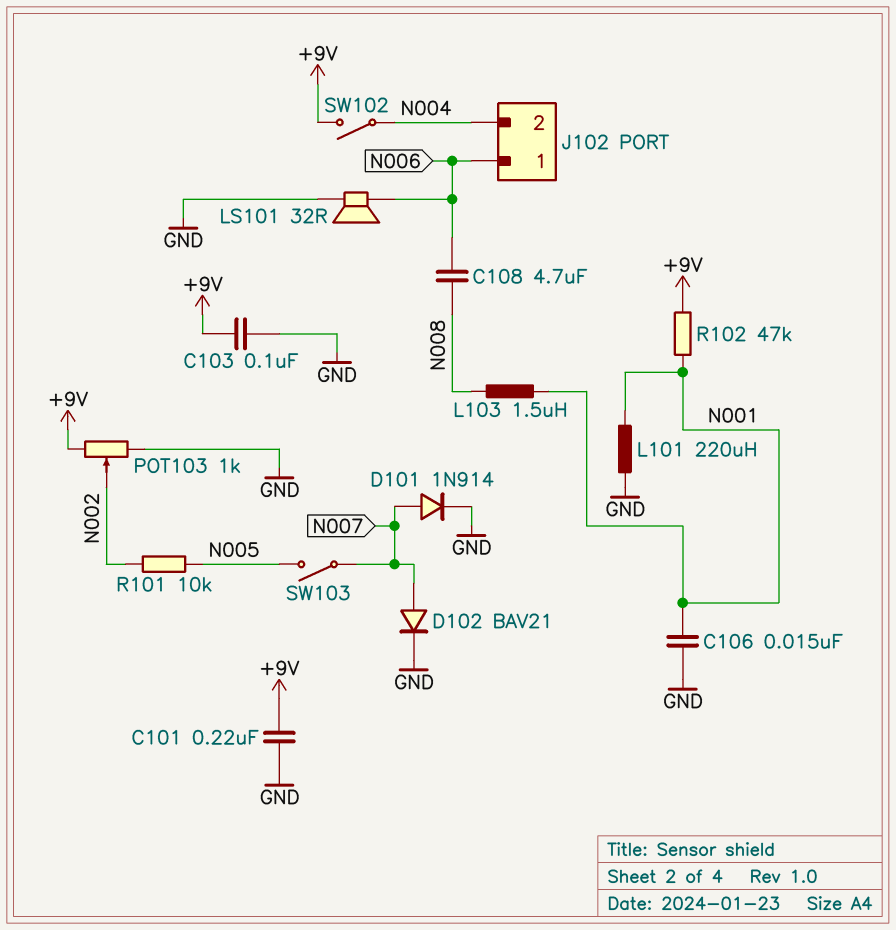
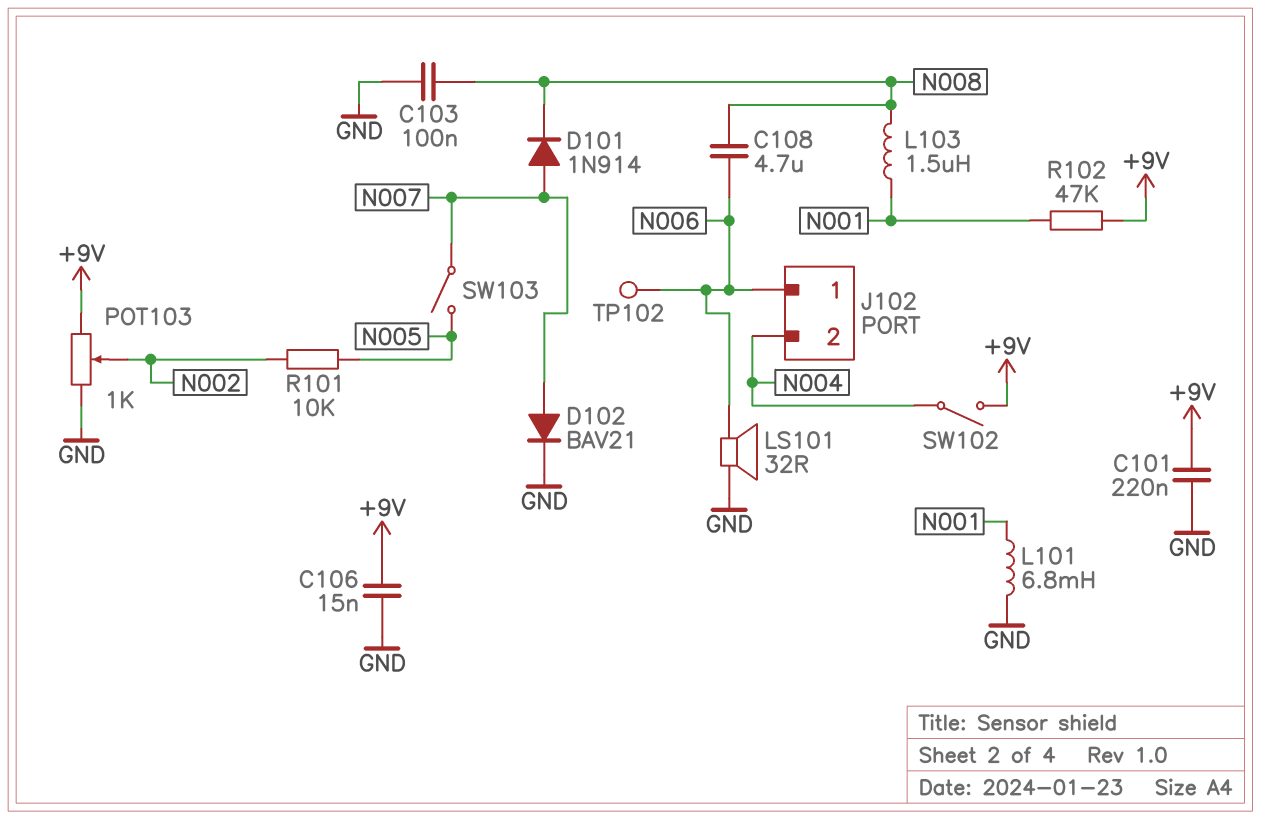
C103: 100nF (+9V, GND) -> 100nF (GND, N008)
C106: 15nF (GND, N001) -> 15nF (+9V, GND)
D101: diode 1N914 (A N007, K GND) -> diode 1N914 (A N007, K N008)
L101: 220uH (GND, N001) -> 6.8mH (GND, N001)
TP102: none -> test point (N006)

